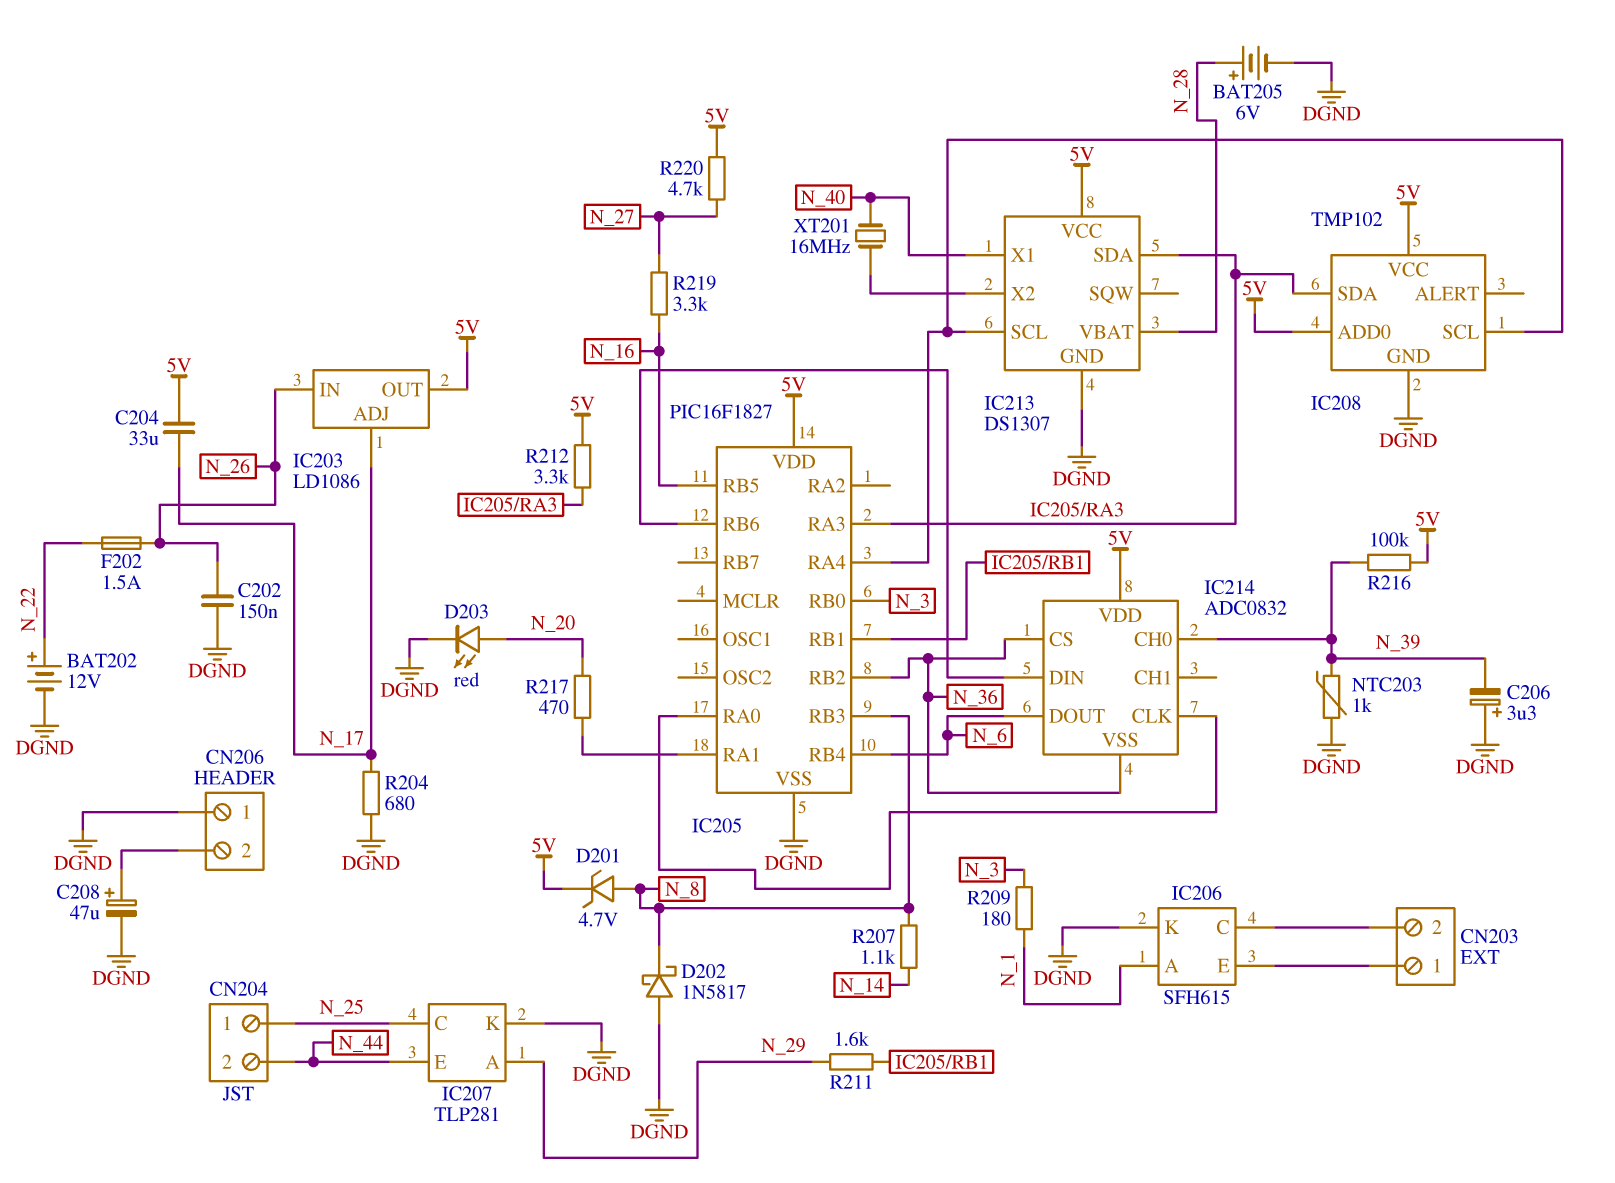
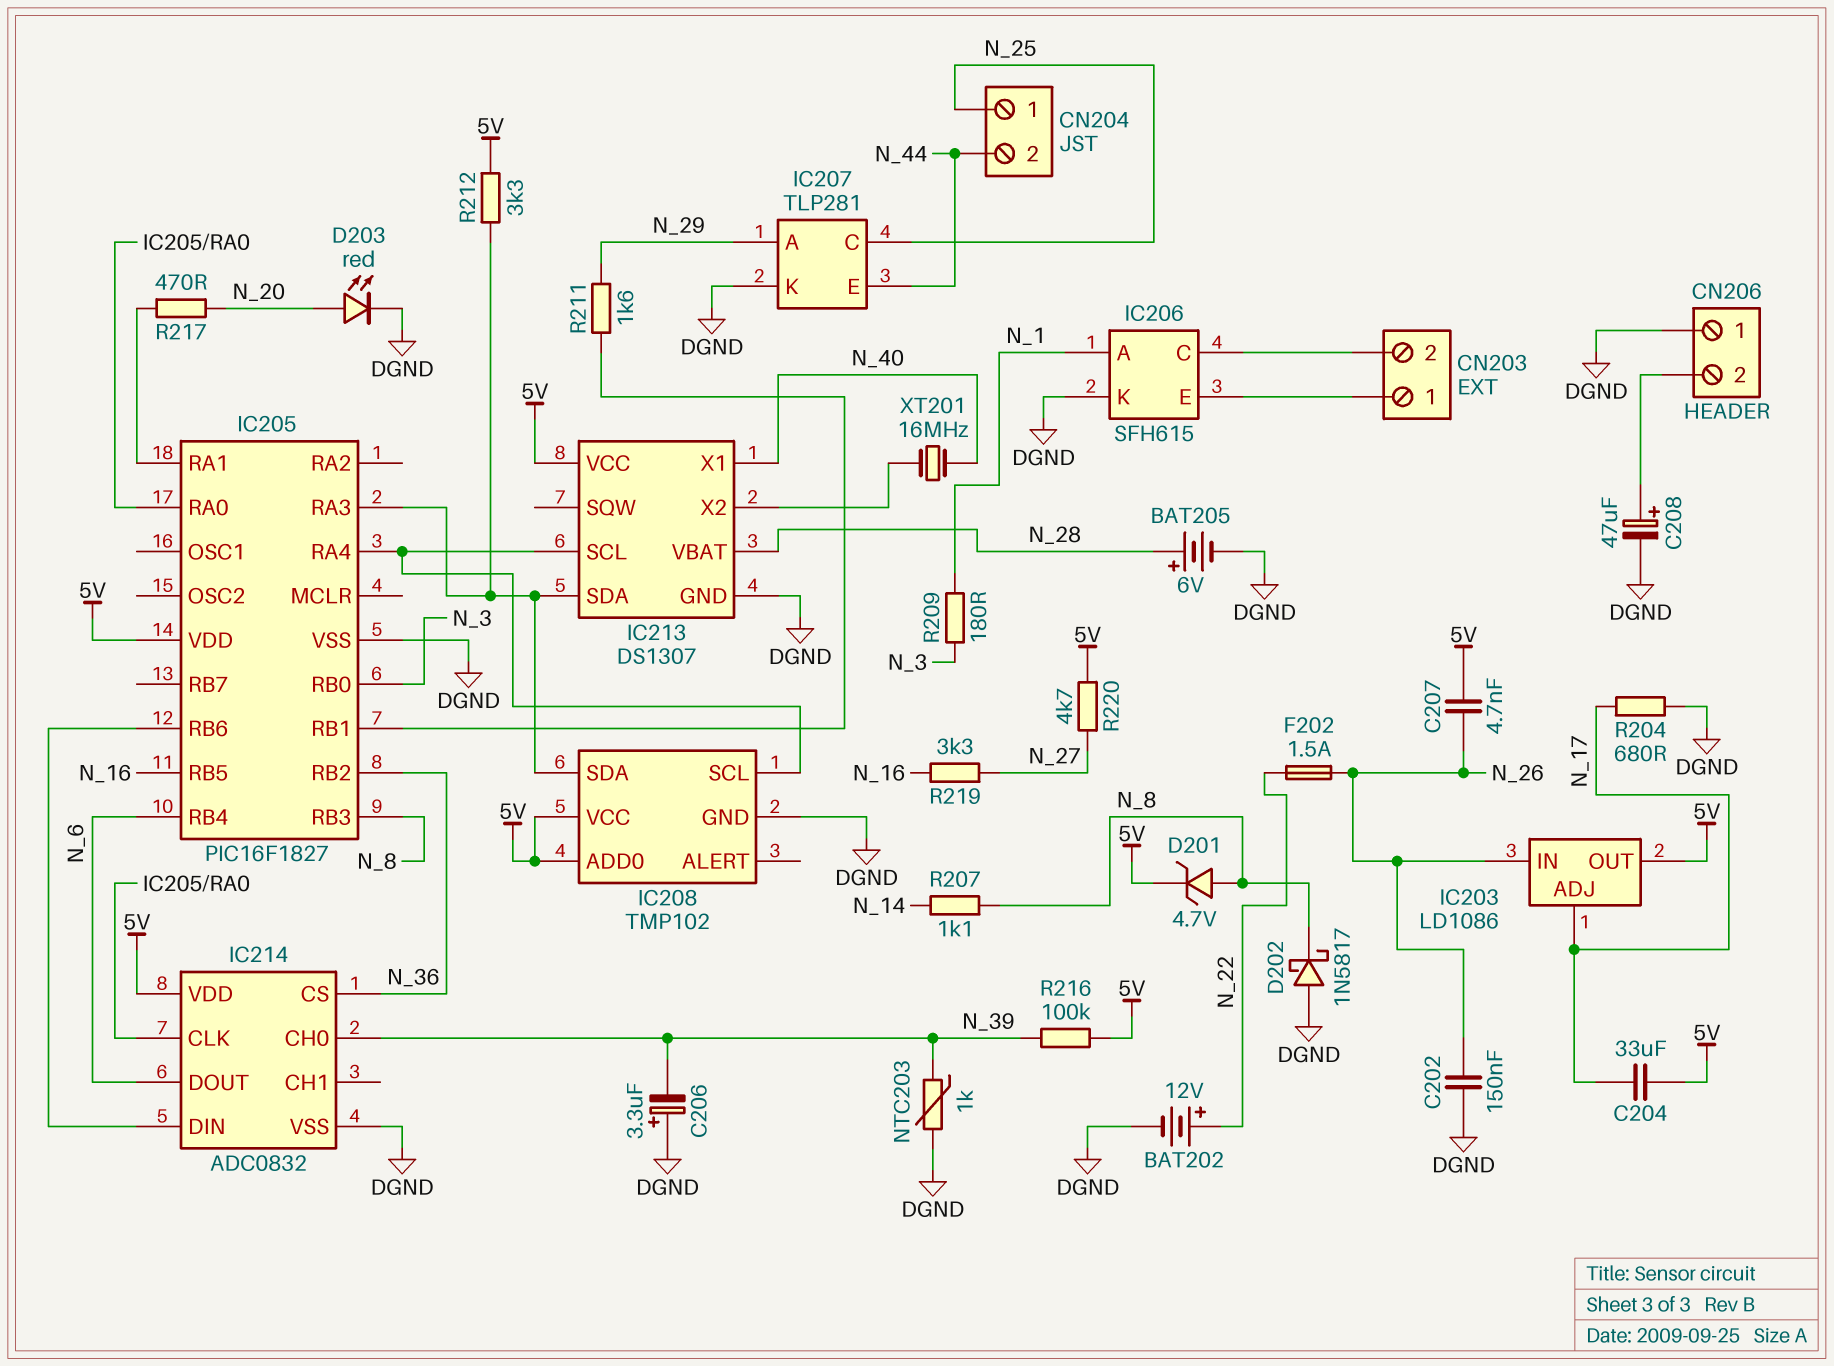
C207: none -> 4.7nF (5V, N_26)
IC214 pin VSS: N_36 -> DGND

